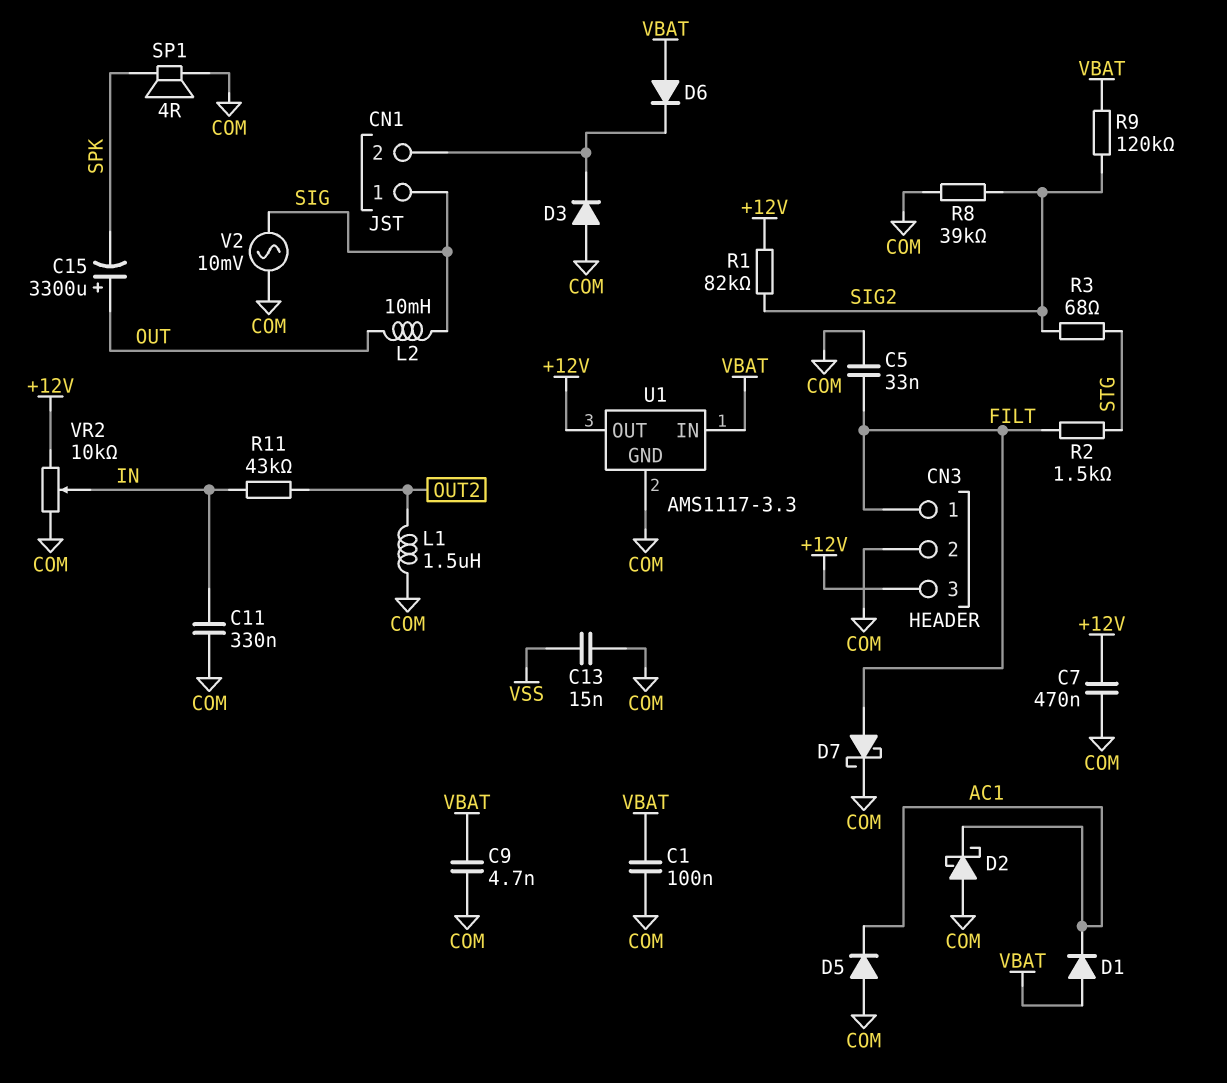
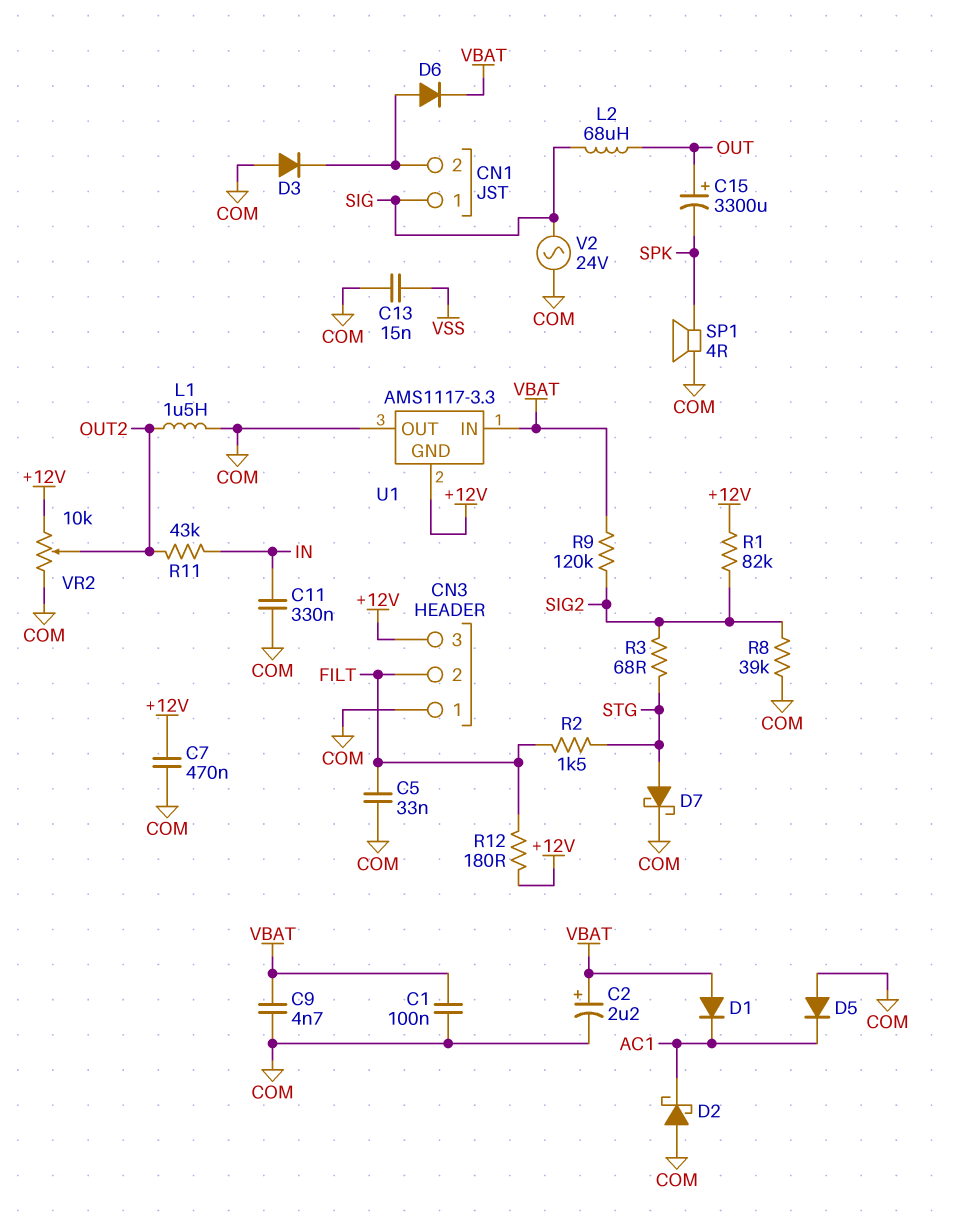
C2: none -> 2.2uF (plus VBAT, minus COM)
CN3 pin 1: FILT -> COM
CN3 pin 2: COM -> FILT
D6: diode (A VBAT, K CN1/2) -> diode (A CN1/2, K VBAT)
D7: schottky (A FILT, K COM) -> schottky (A STG, K COM)
L2: 10mH (OUT, SIG) -> 68uH (OUT, SIG)
R12: none -> 180 (+12V, FILT)
U1 pin GND: COM -> +12V
U1 pin OUT: +12V -> COM
V2: AC 10mV (COM, SIG) -> AC 24V (COM, SIG)
VR2: 10k (+12V, COM, wiper IN) -> 10k (+12V, COM, wiper OUT2)

